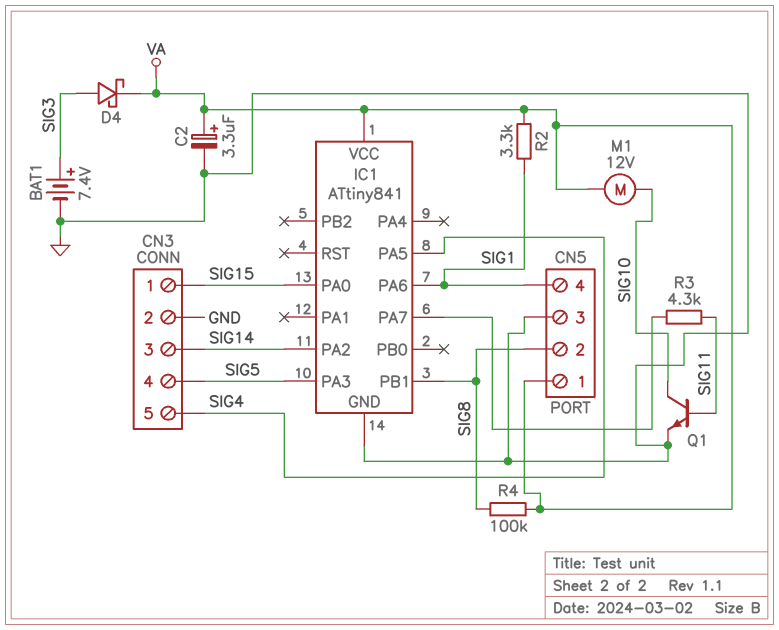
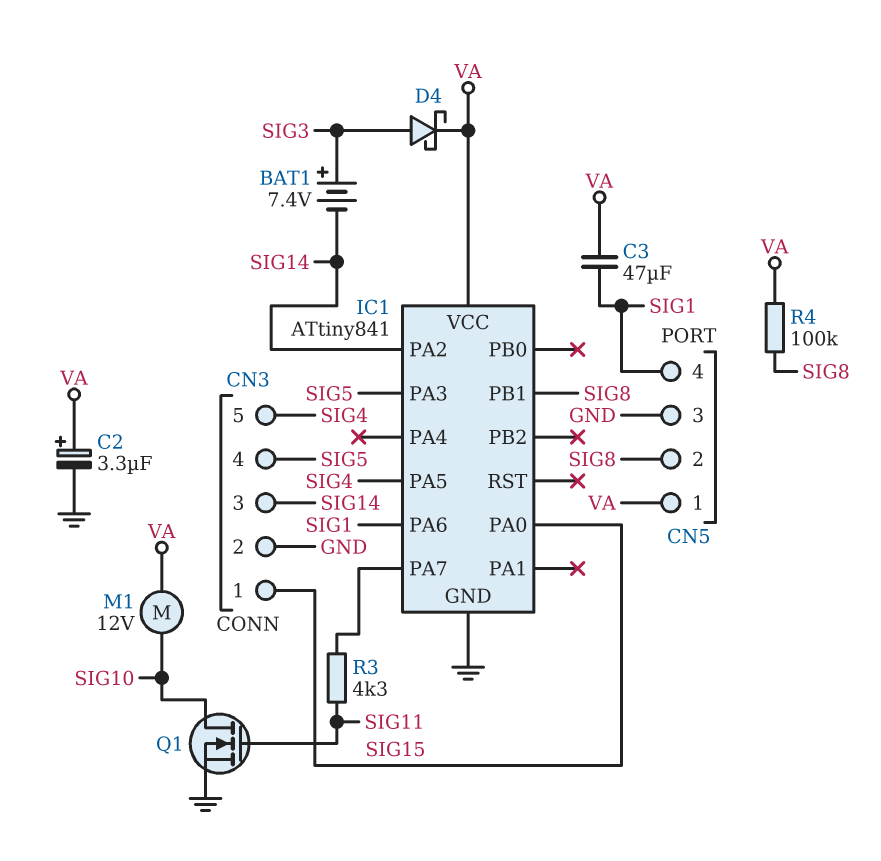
BAT1: 7.4V (plus SIG3, minus GND) -> 7.4V (plus SIG3, minus SIG14)
C3: none -> 47uF (SIG1, VA)
Q1: NPN (B SIG11, C SIG10, E GND) -> NMOS (G SIG11, D SIG10, S GND)
R2: 3.3k (SIG1, VA) -> none

